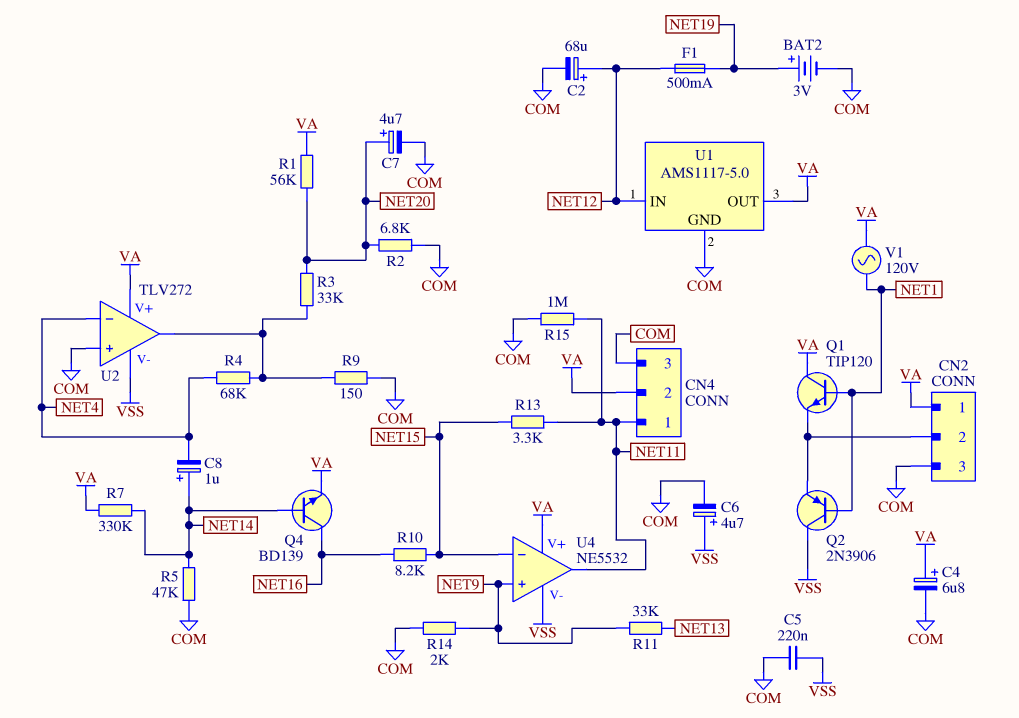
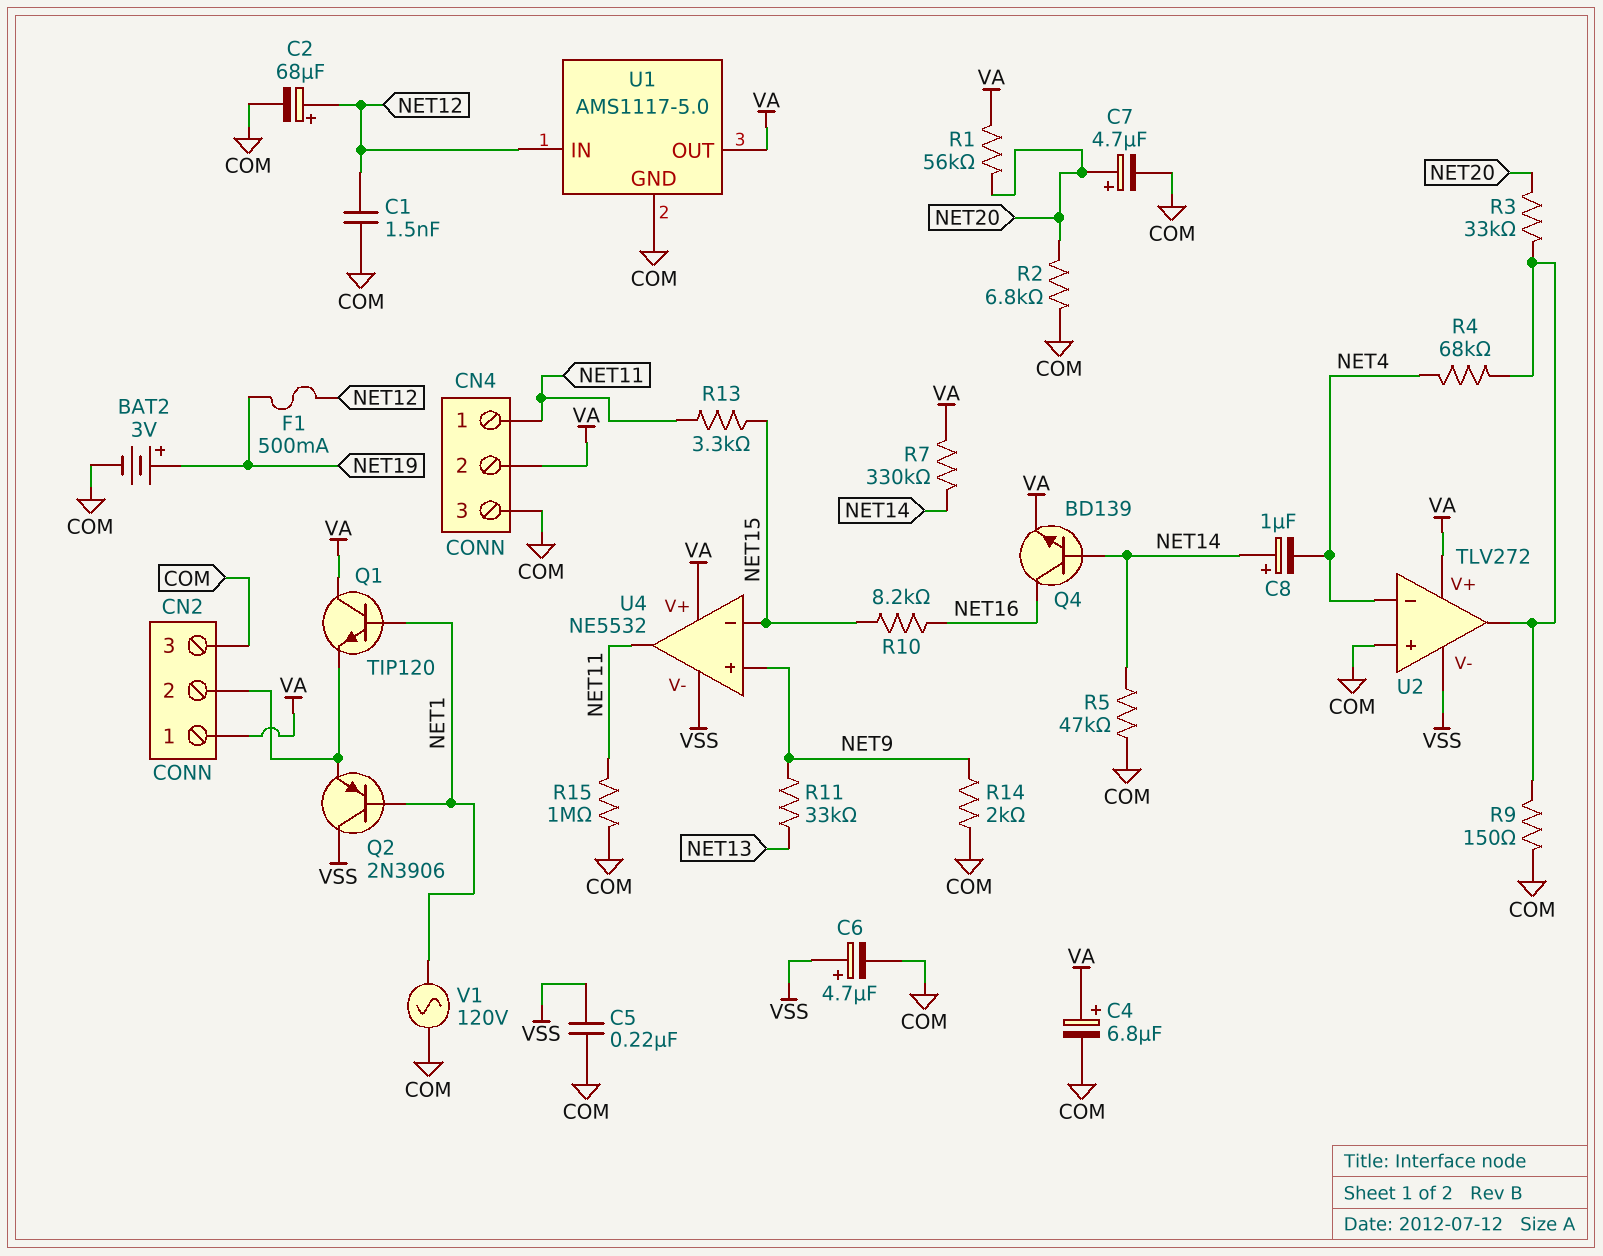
C1: none -> 1.5nF (COM, NET12)
V1: AC 120V (NET1, VA) -> AC 120V (COM, NET1)

